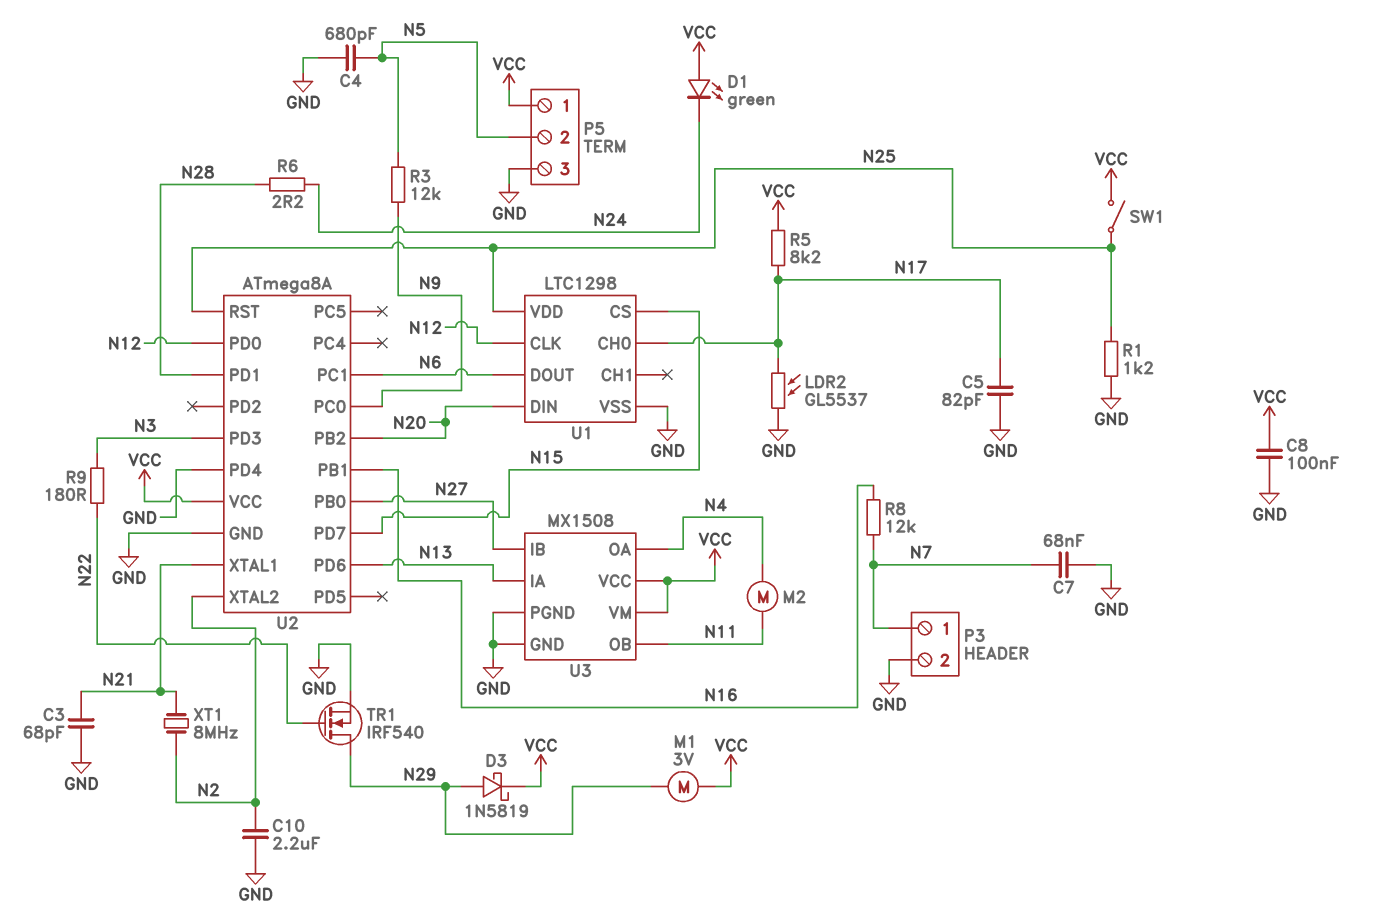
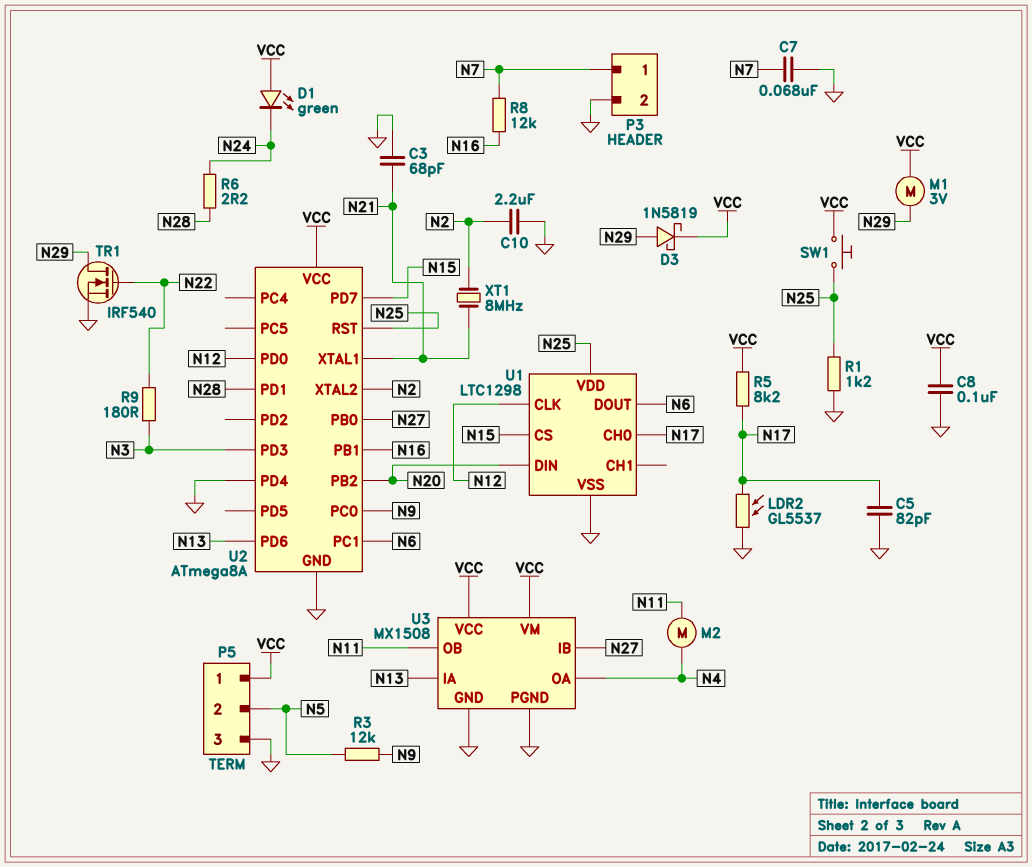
C4: 680pF (GND, N5) -> none
SW1: switch (N25, VCC) -> button (N25, VCC)

